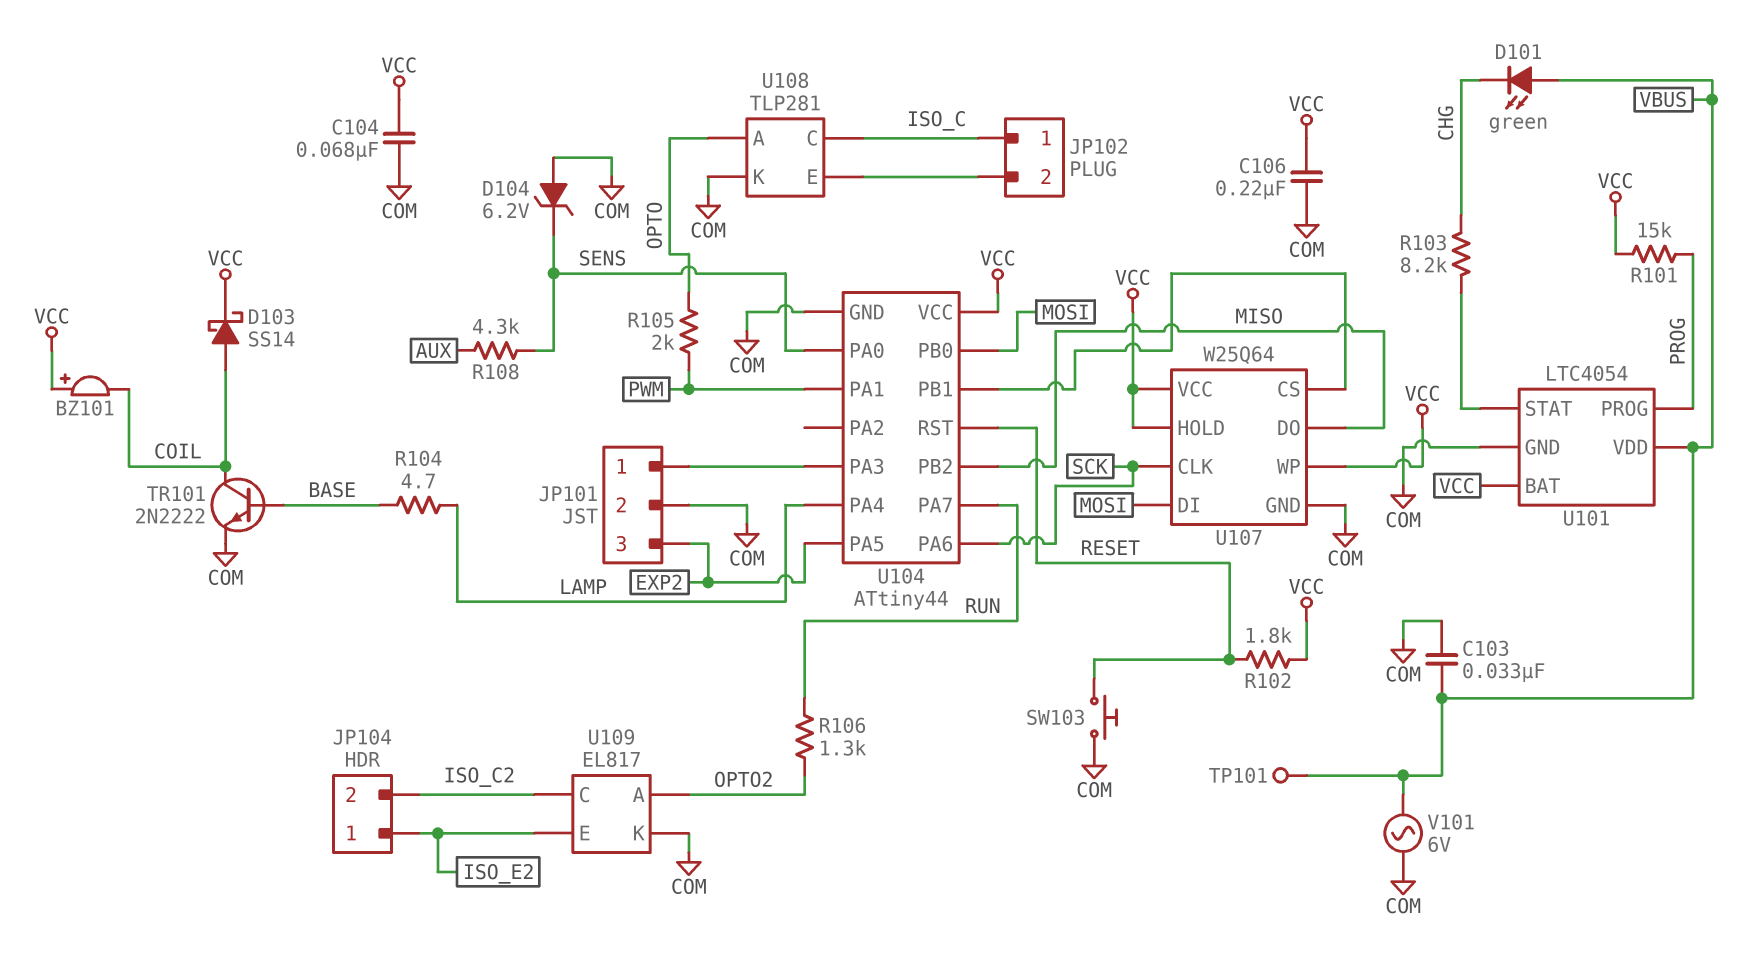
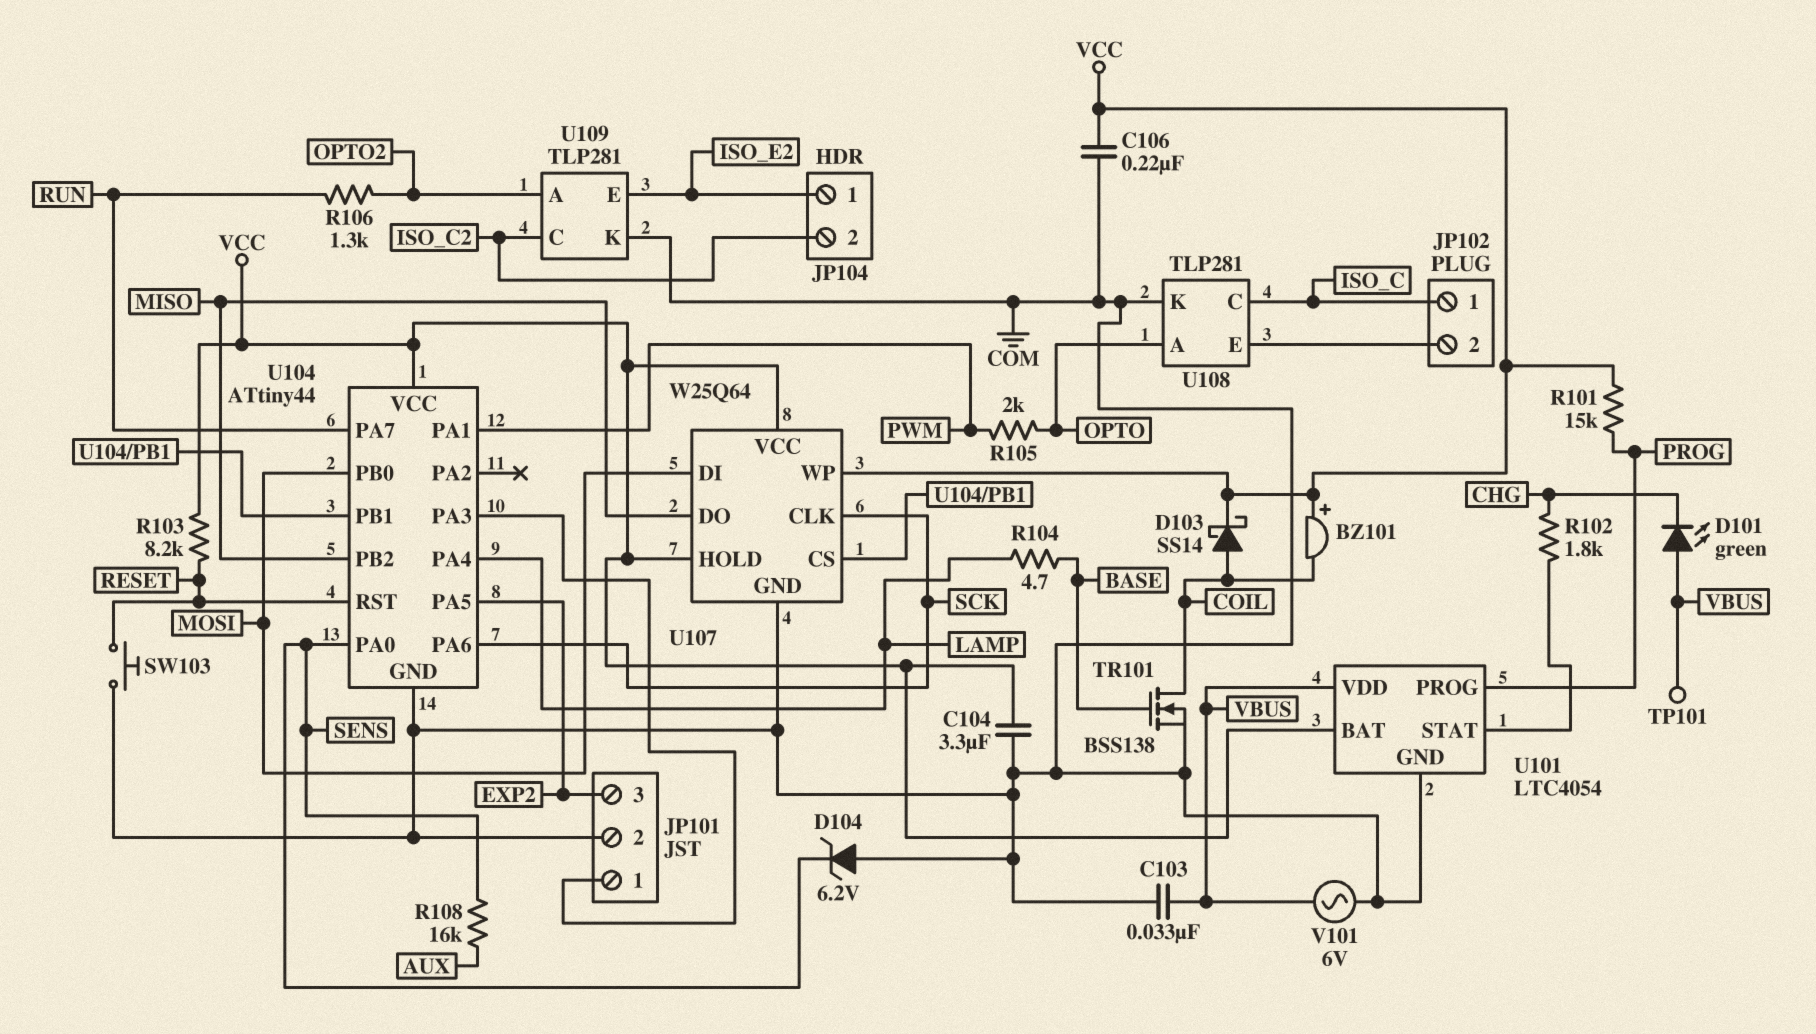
C104: 68nF (COM, VCC) -> 3.3uF (COM, VCC)
R102: 1.8k (RESET, VCC) -> 1.8k (CHG, U101/STAT)
R103: 8.2k (CHG, U101/STAT) -> 8.2k (RESET, VCC)
R108: 4.3k (AUX, SENS) -> 16k (AUX, SENS)
TR101: NPN 2N2222 (B BASE, C COIL, E COM) -> NMOS BSS138 (G BASE, D COIL, S COM)
U109: EL817 -> TLP281

